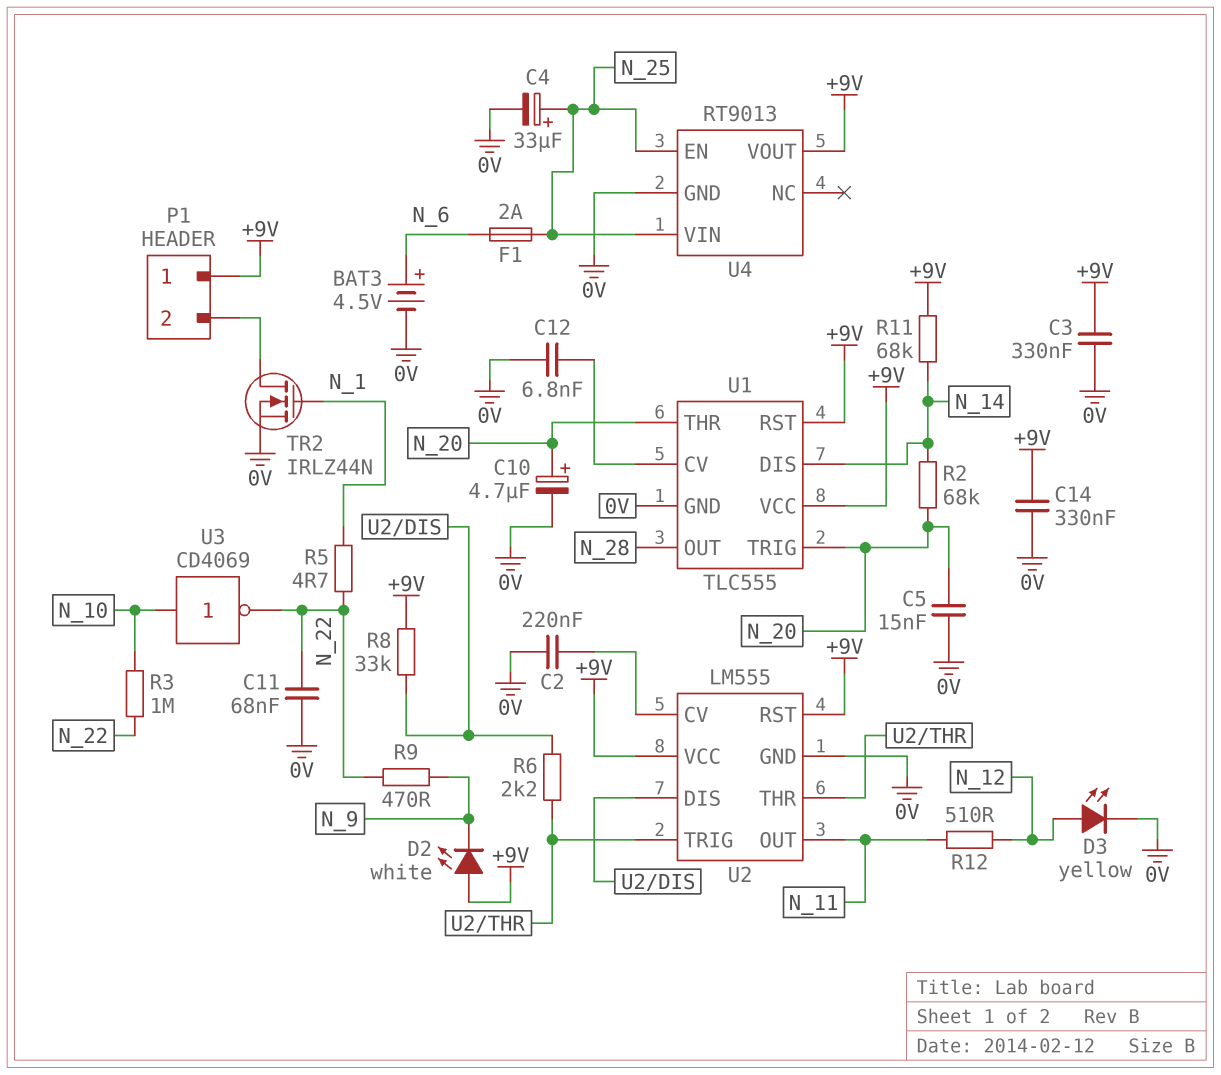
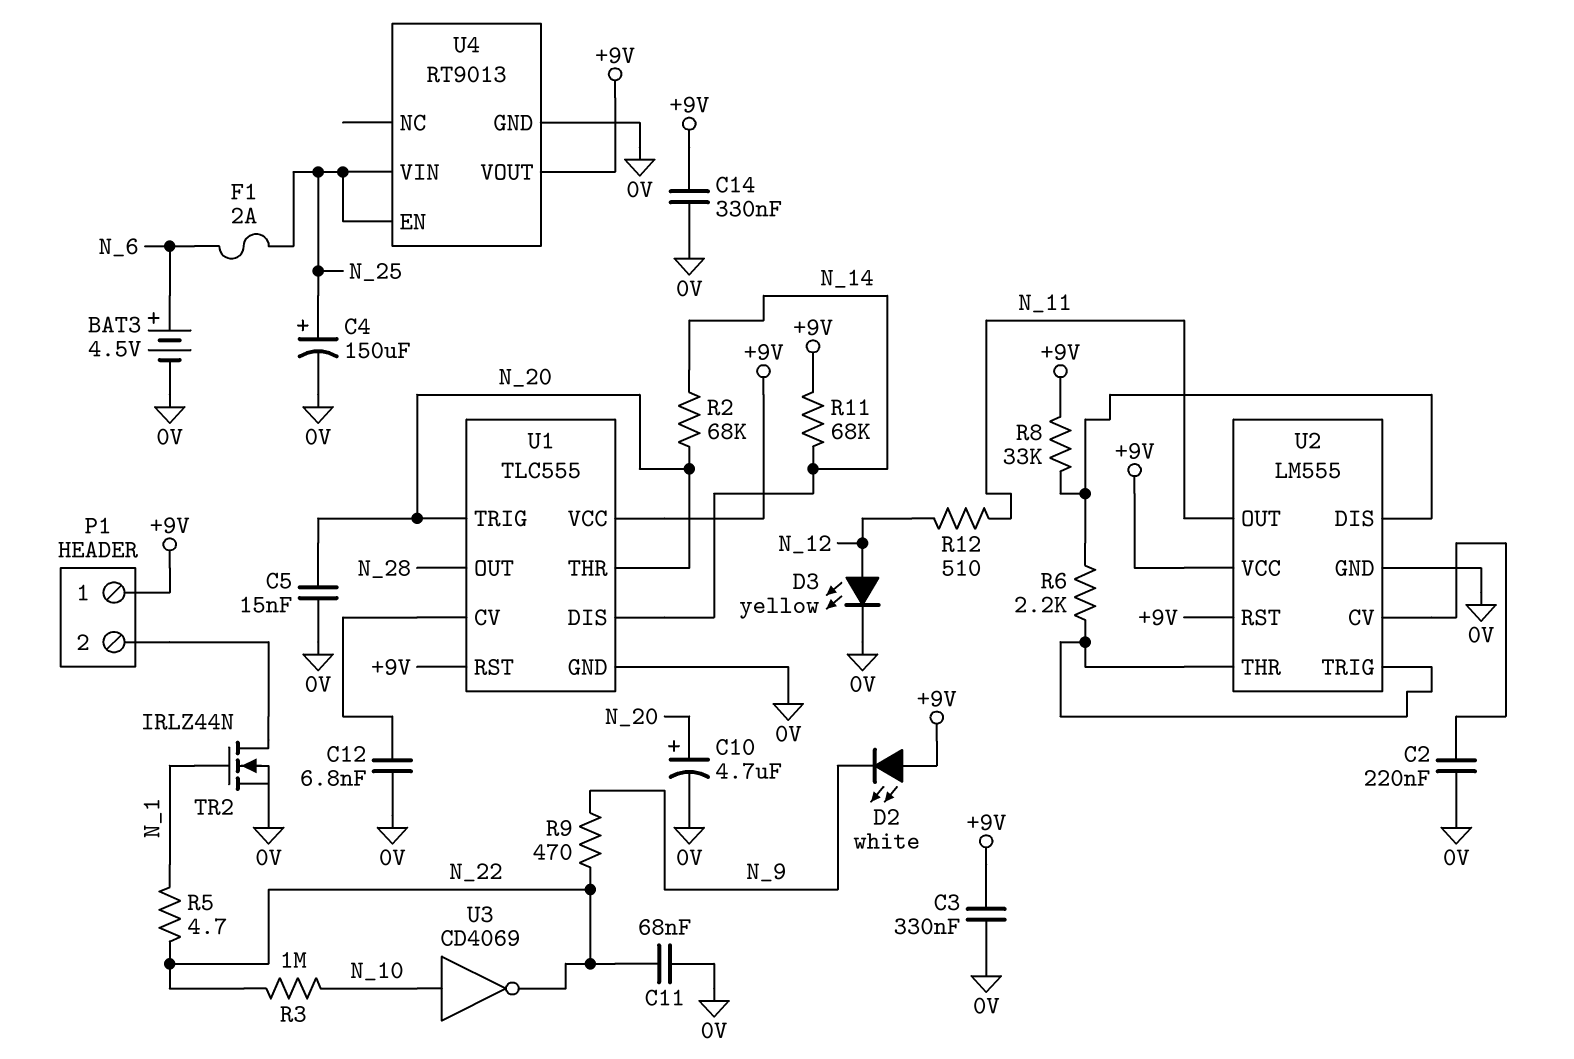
C4: 33uF (plus N_25, minus 0V) -> 150uF (plus N_25, minus 0V)

